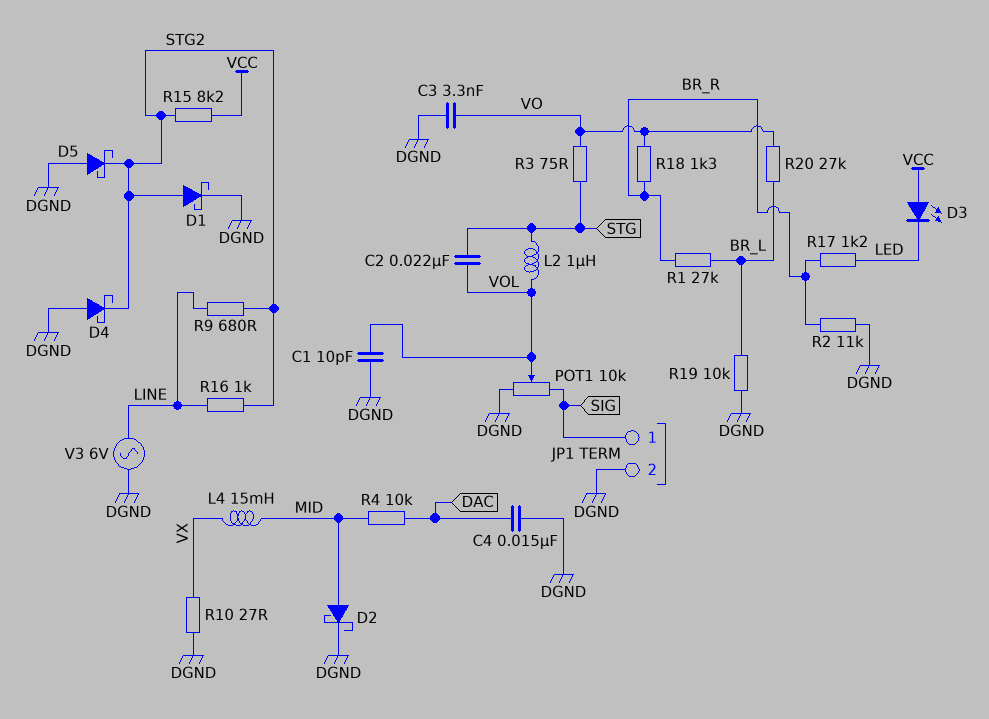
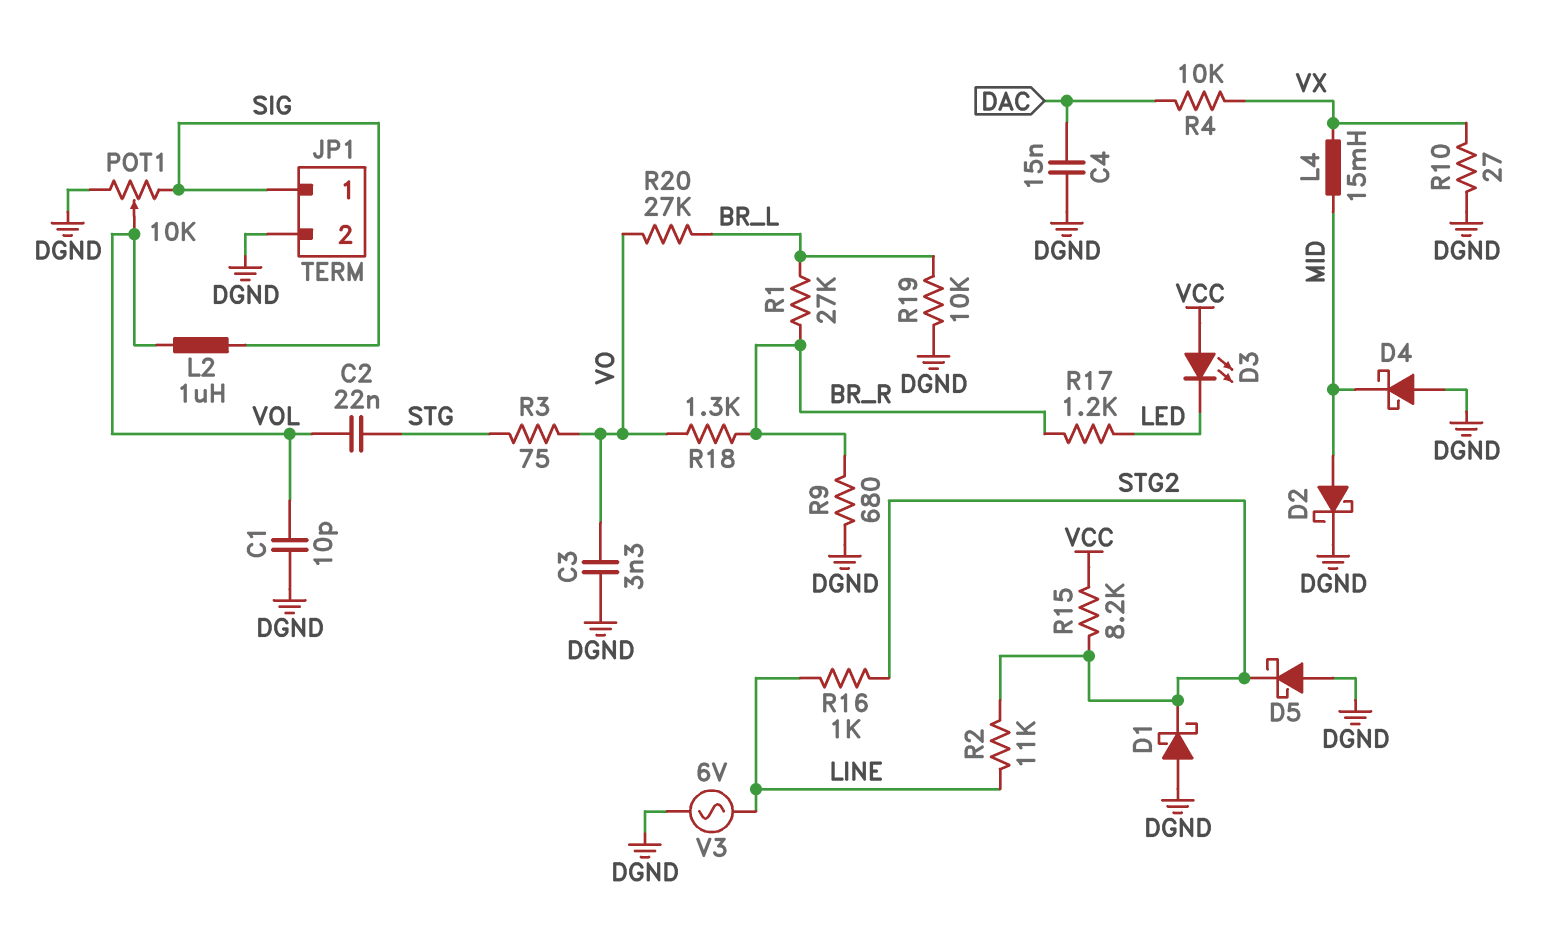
D1: schottky (A STG2, K DGND) -> schottky (A DGND, K STG2)
D4: schottky (A DGND, K STG2) -> schottky (A DGND, K MID)
L2: 1uH (STG, VOL) -> 1uH (SIG, VOL)
R2: 11k (BR_R, DGND) -> 11k (LINE, STG2)
R4: 10k (DAC, MID) -> 10k (DAC, VX)
R9: 680 (LINE, STG2) -> 680 (BR_R, DGND)

